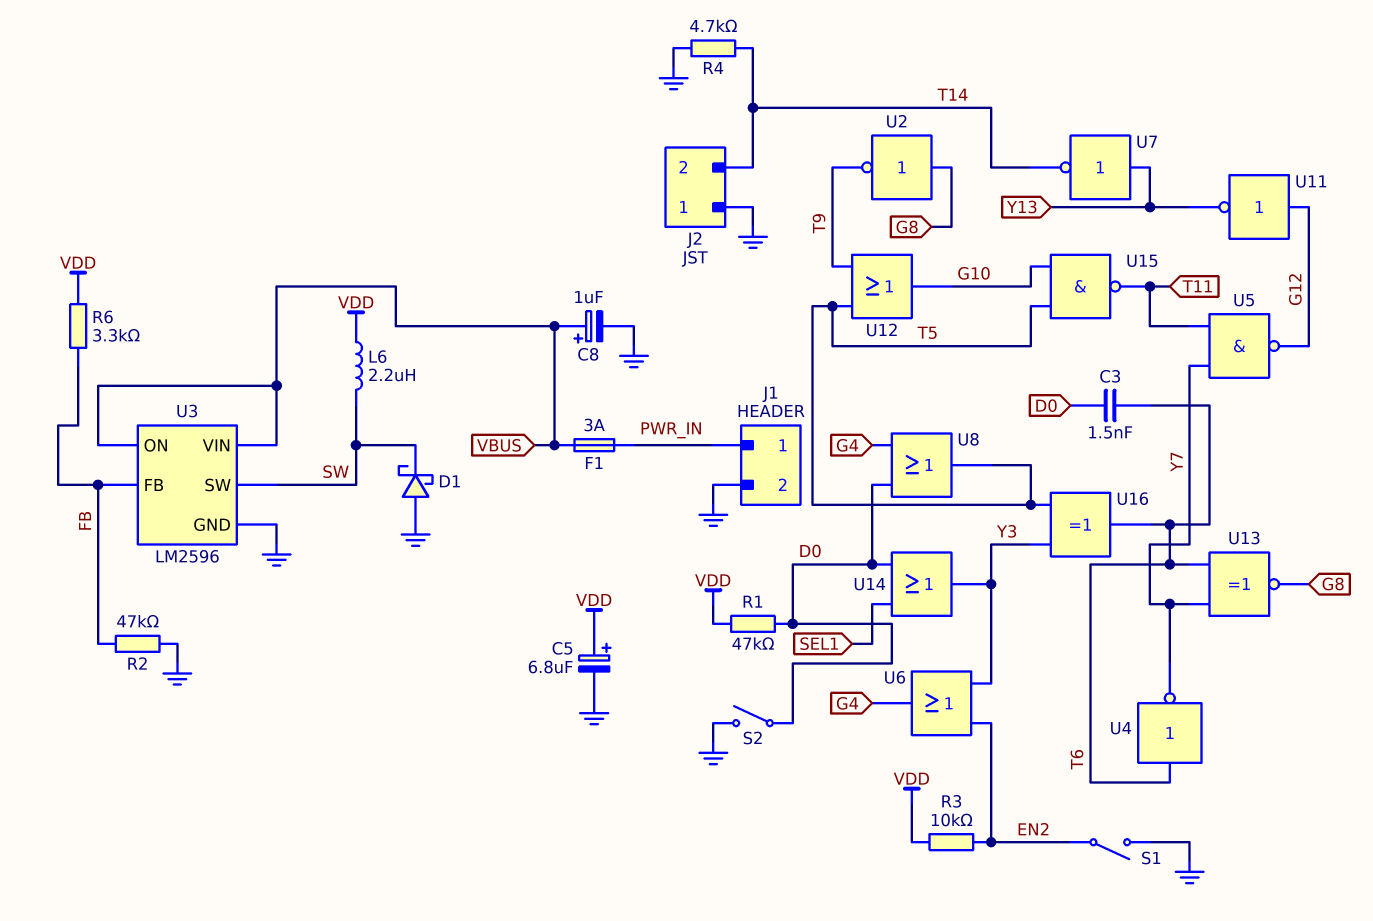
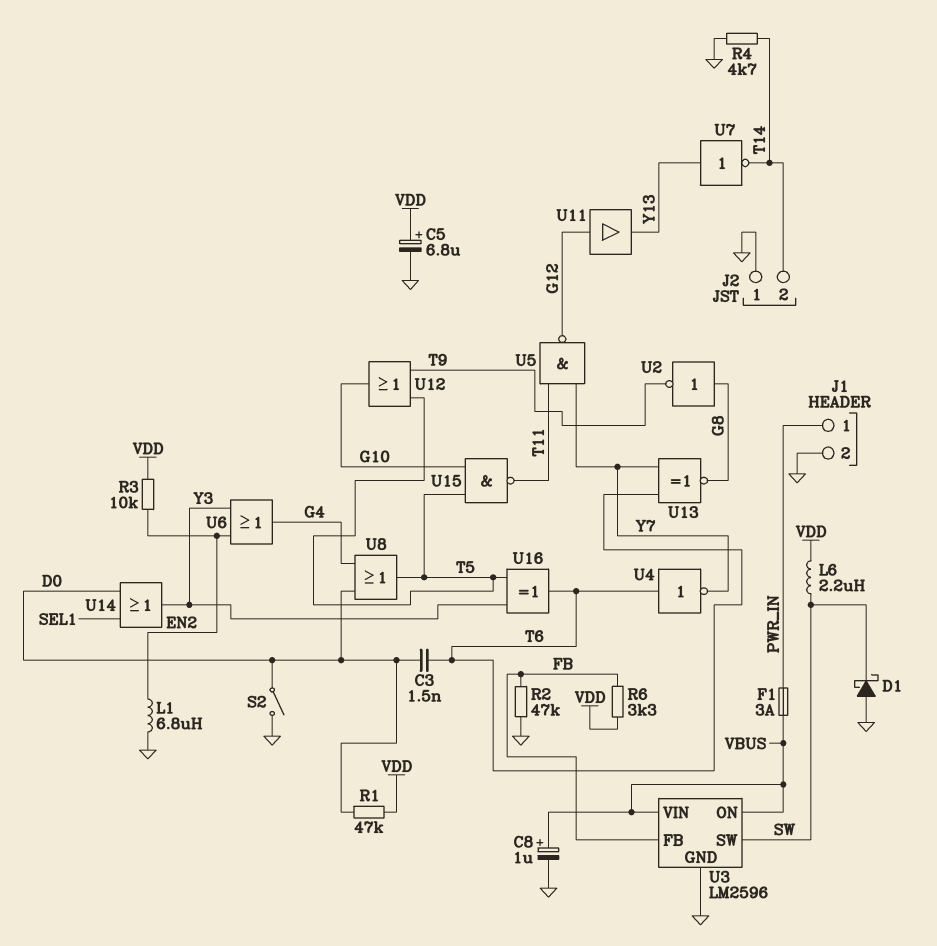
L1: none -> 6.8uH (EN2, GND)
S1: switch (EN2, GND) -> none
U11: NOT (in G12, out Y13) -> buffer (in G12, out Y13)

